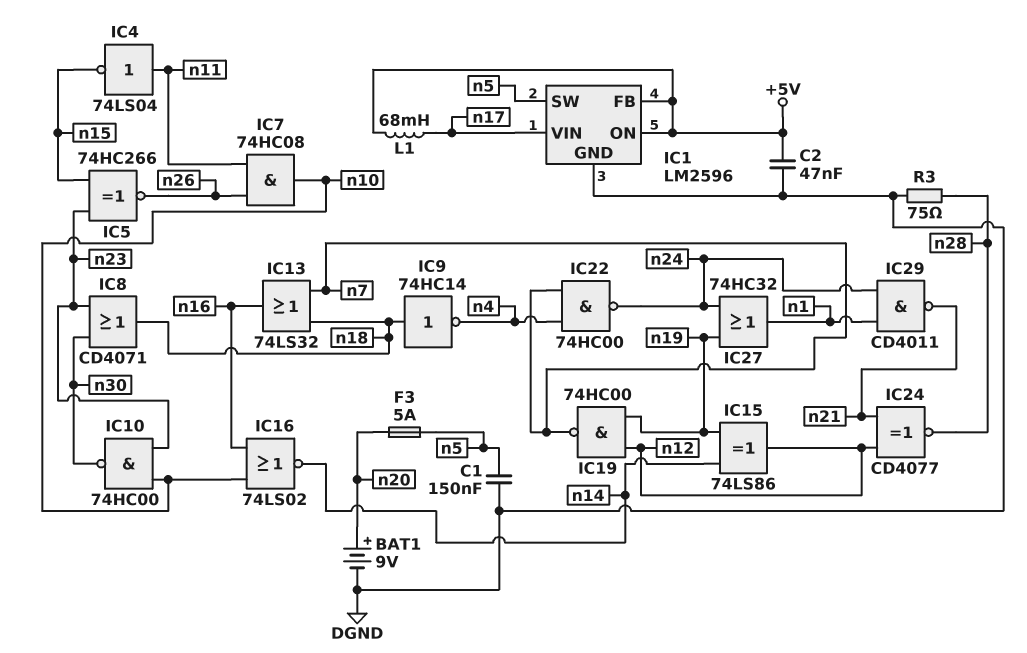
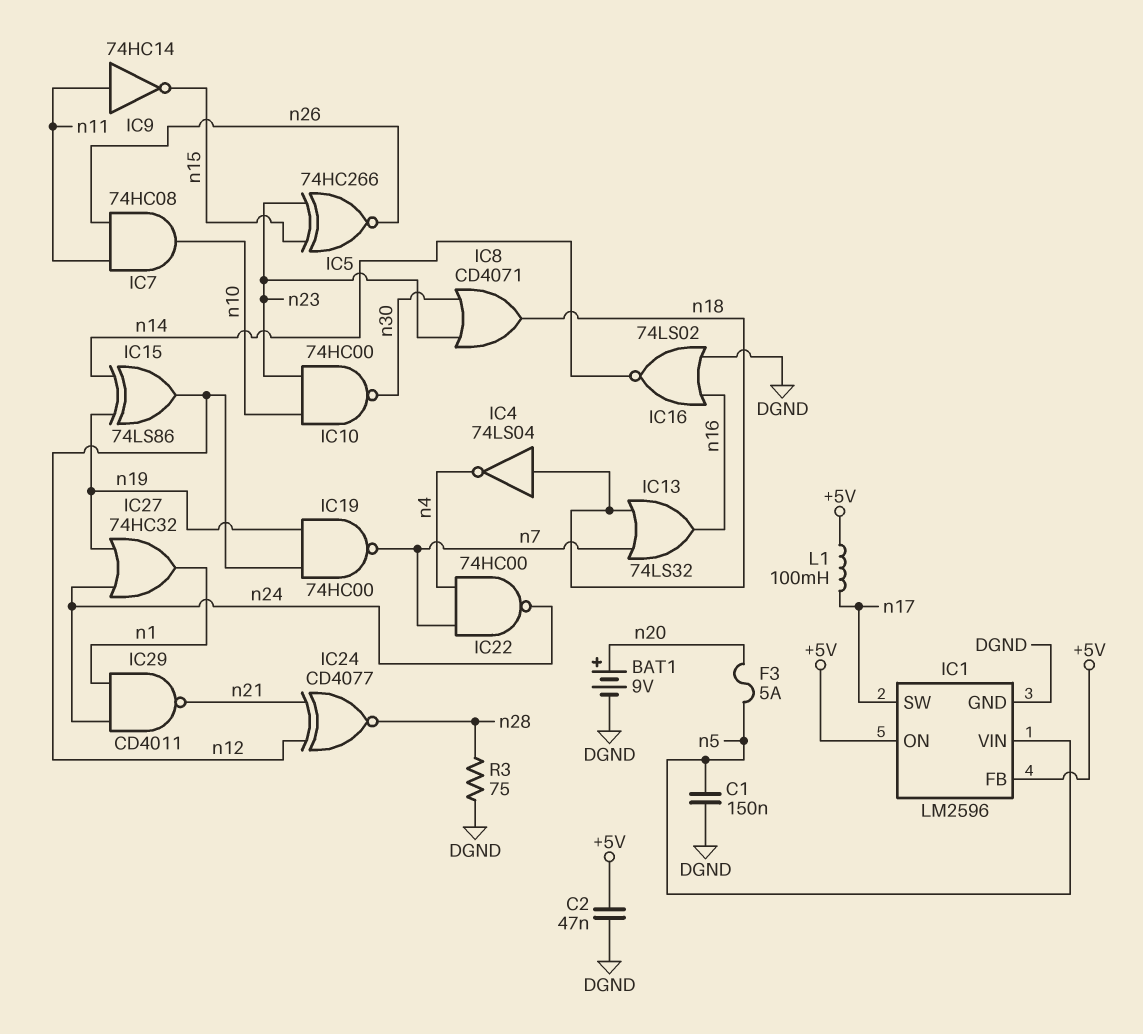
IC1 pin SW: n5 -> n17
IC1 pin VIN: n17 -> n5
IC4: NOT 74LS04 (in n11, out n15) -> NOT 74LS04 (in n18, out n4)
IC9: NOT 74HC14 (in n18, out n4) -> NOT 74HC14 (in n11, out n15)
IC16: NOR 74LS02 (in n10, in n16, out n14) -> NOR 74LS02 (in DGND, in n16, out n14)
L1: 68mH (+5V, n17) -> 100mH (+5V, n17)

